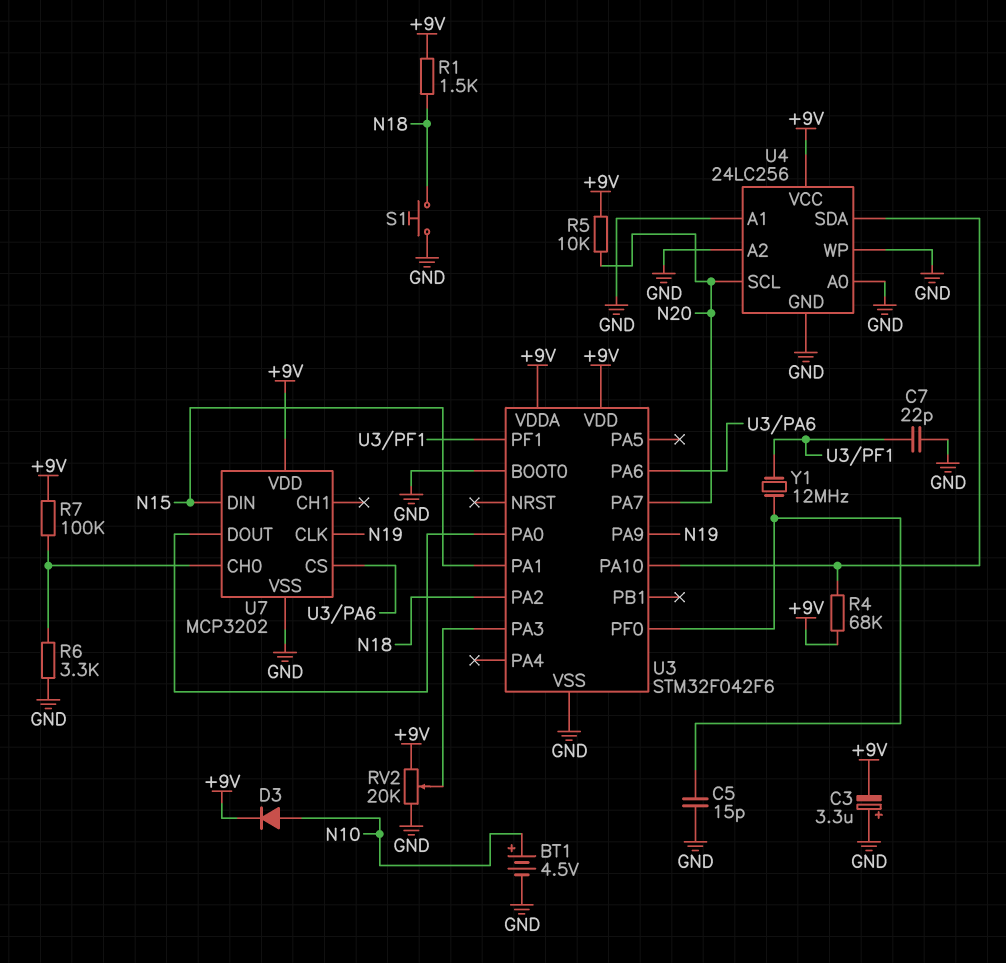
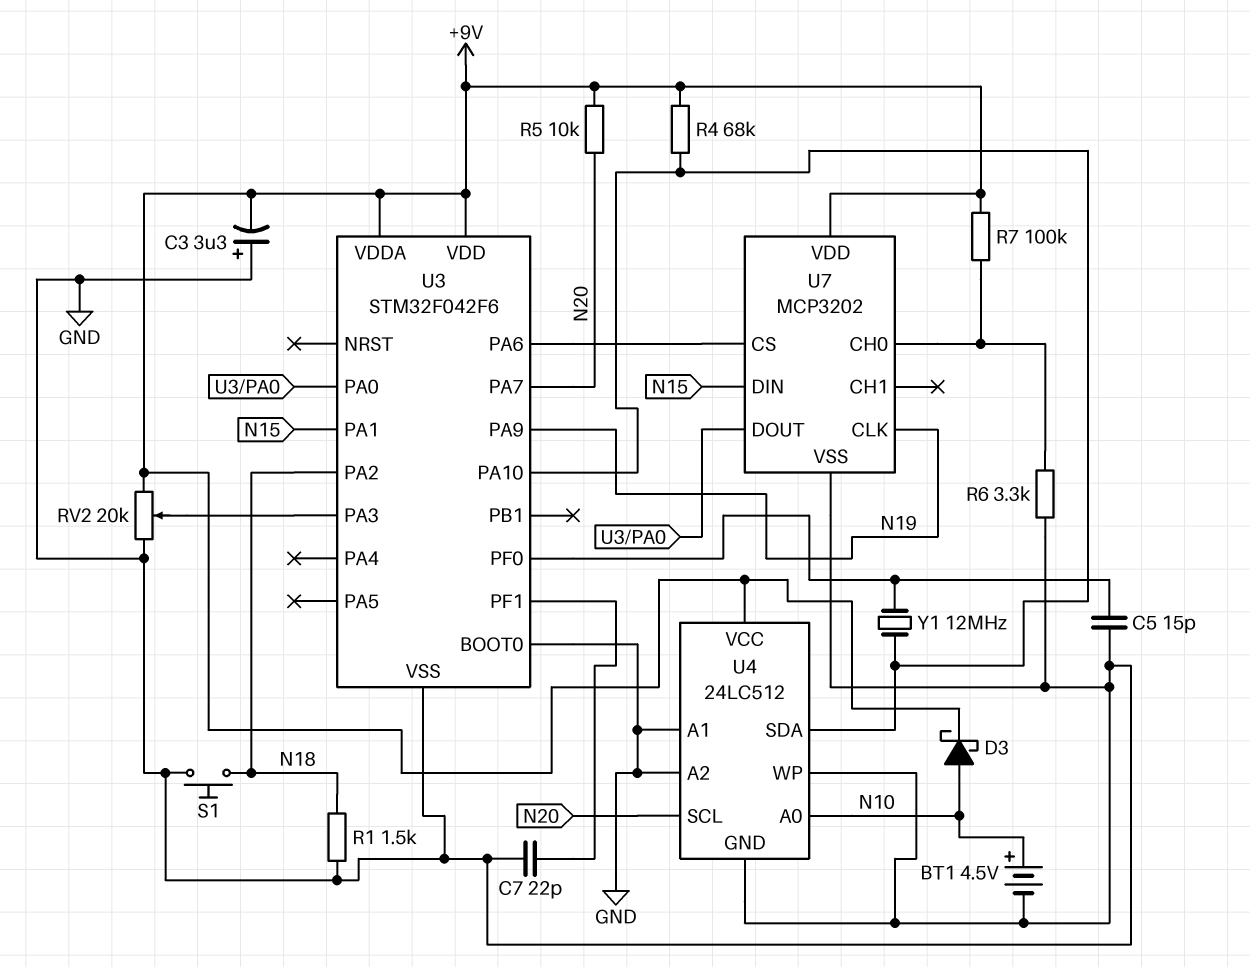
D3: diode (A N10, K +9V) -> schottky (A N10, K +9V)
R1: 1.5k (+9V, N18) -> 1.5k (GND, N18)
U4: 24LC256 -> 24LC512
U4 pin A0: GND -> N10
Y1: 12MHz (U3/PF0, U3/PF1) -> 12MHz (U3/PA10, U3/PF0)

